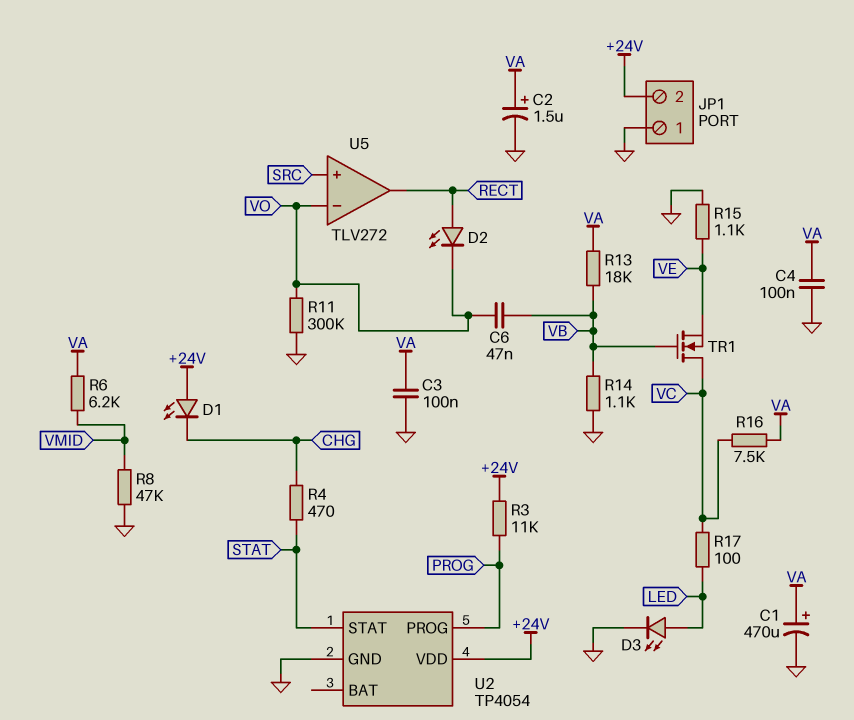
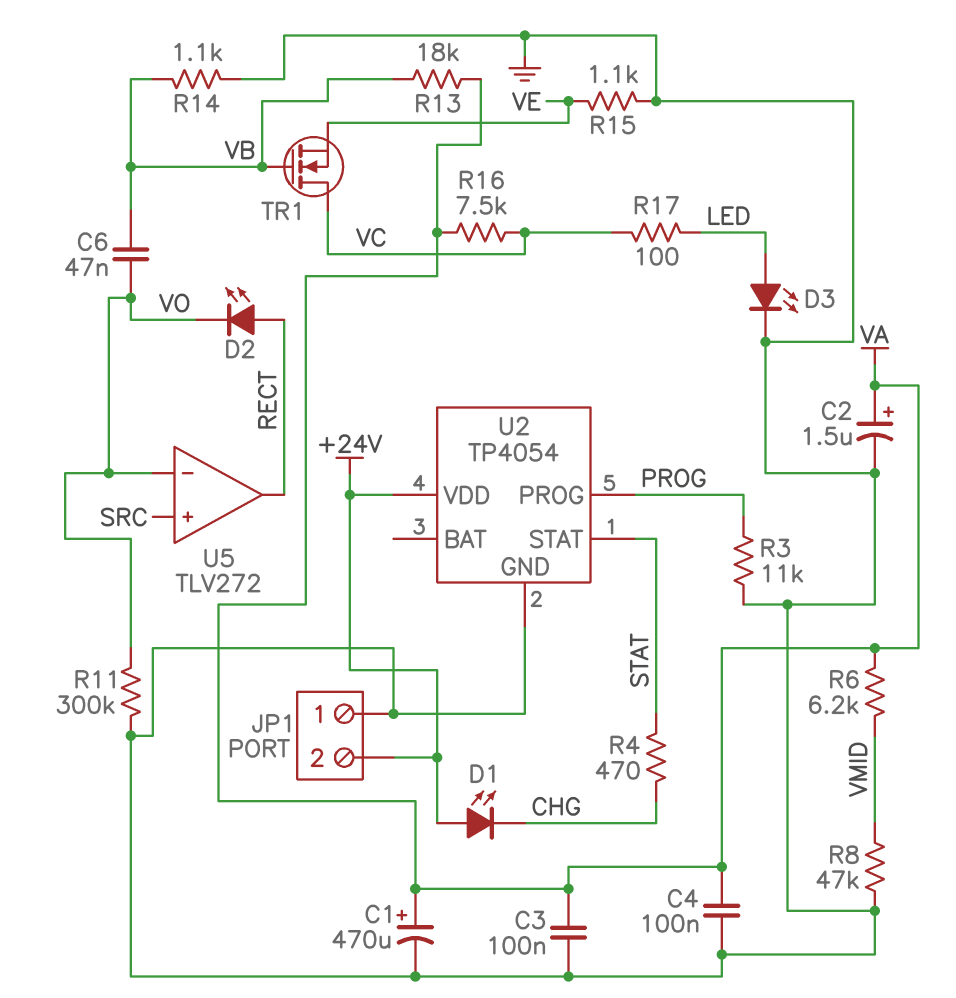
R3: 11k (+24V, PROG) -> 11k (GND, PROG)

